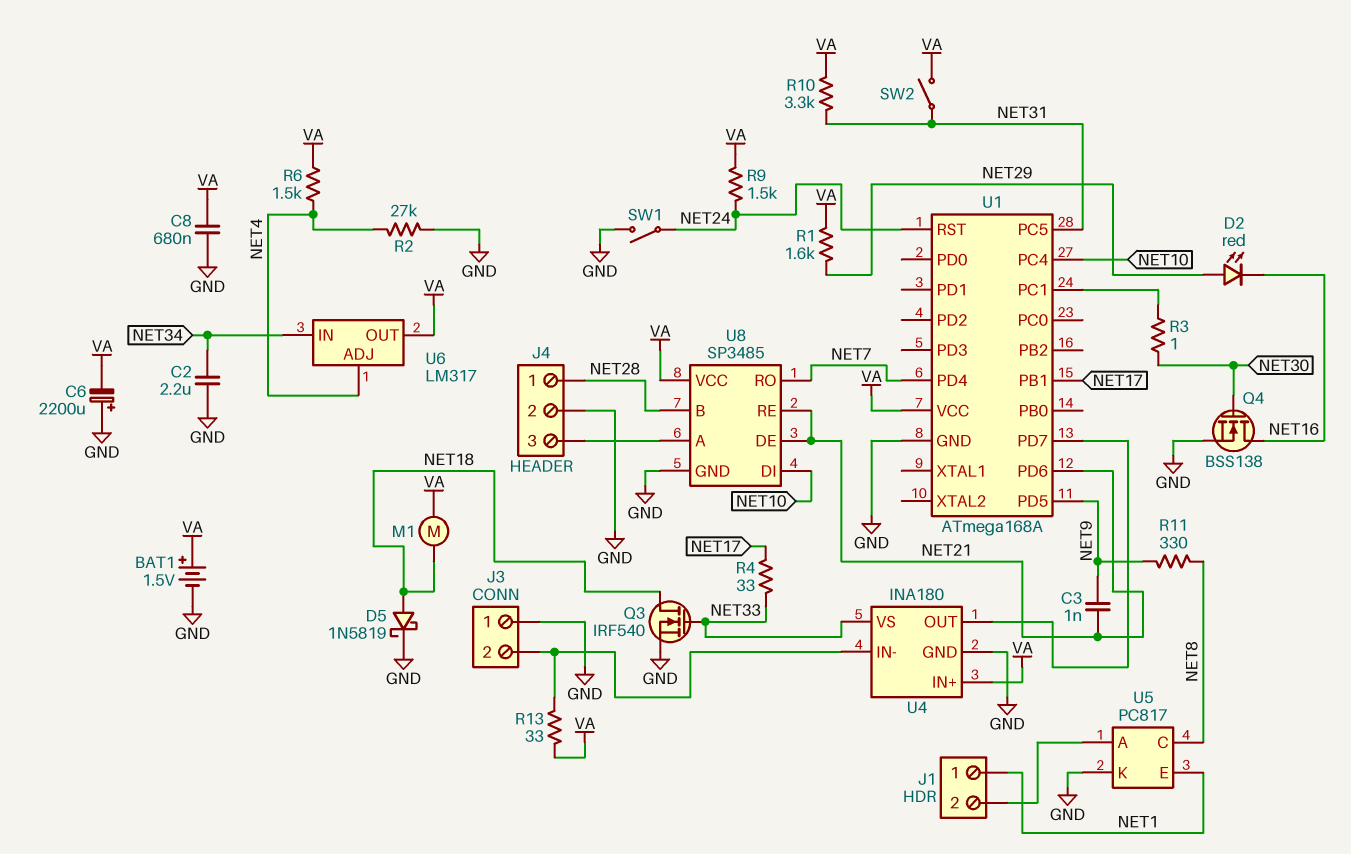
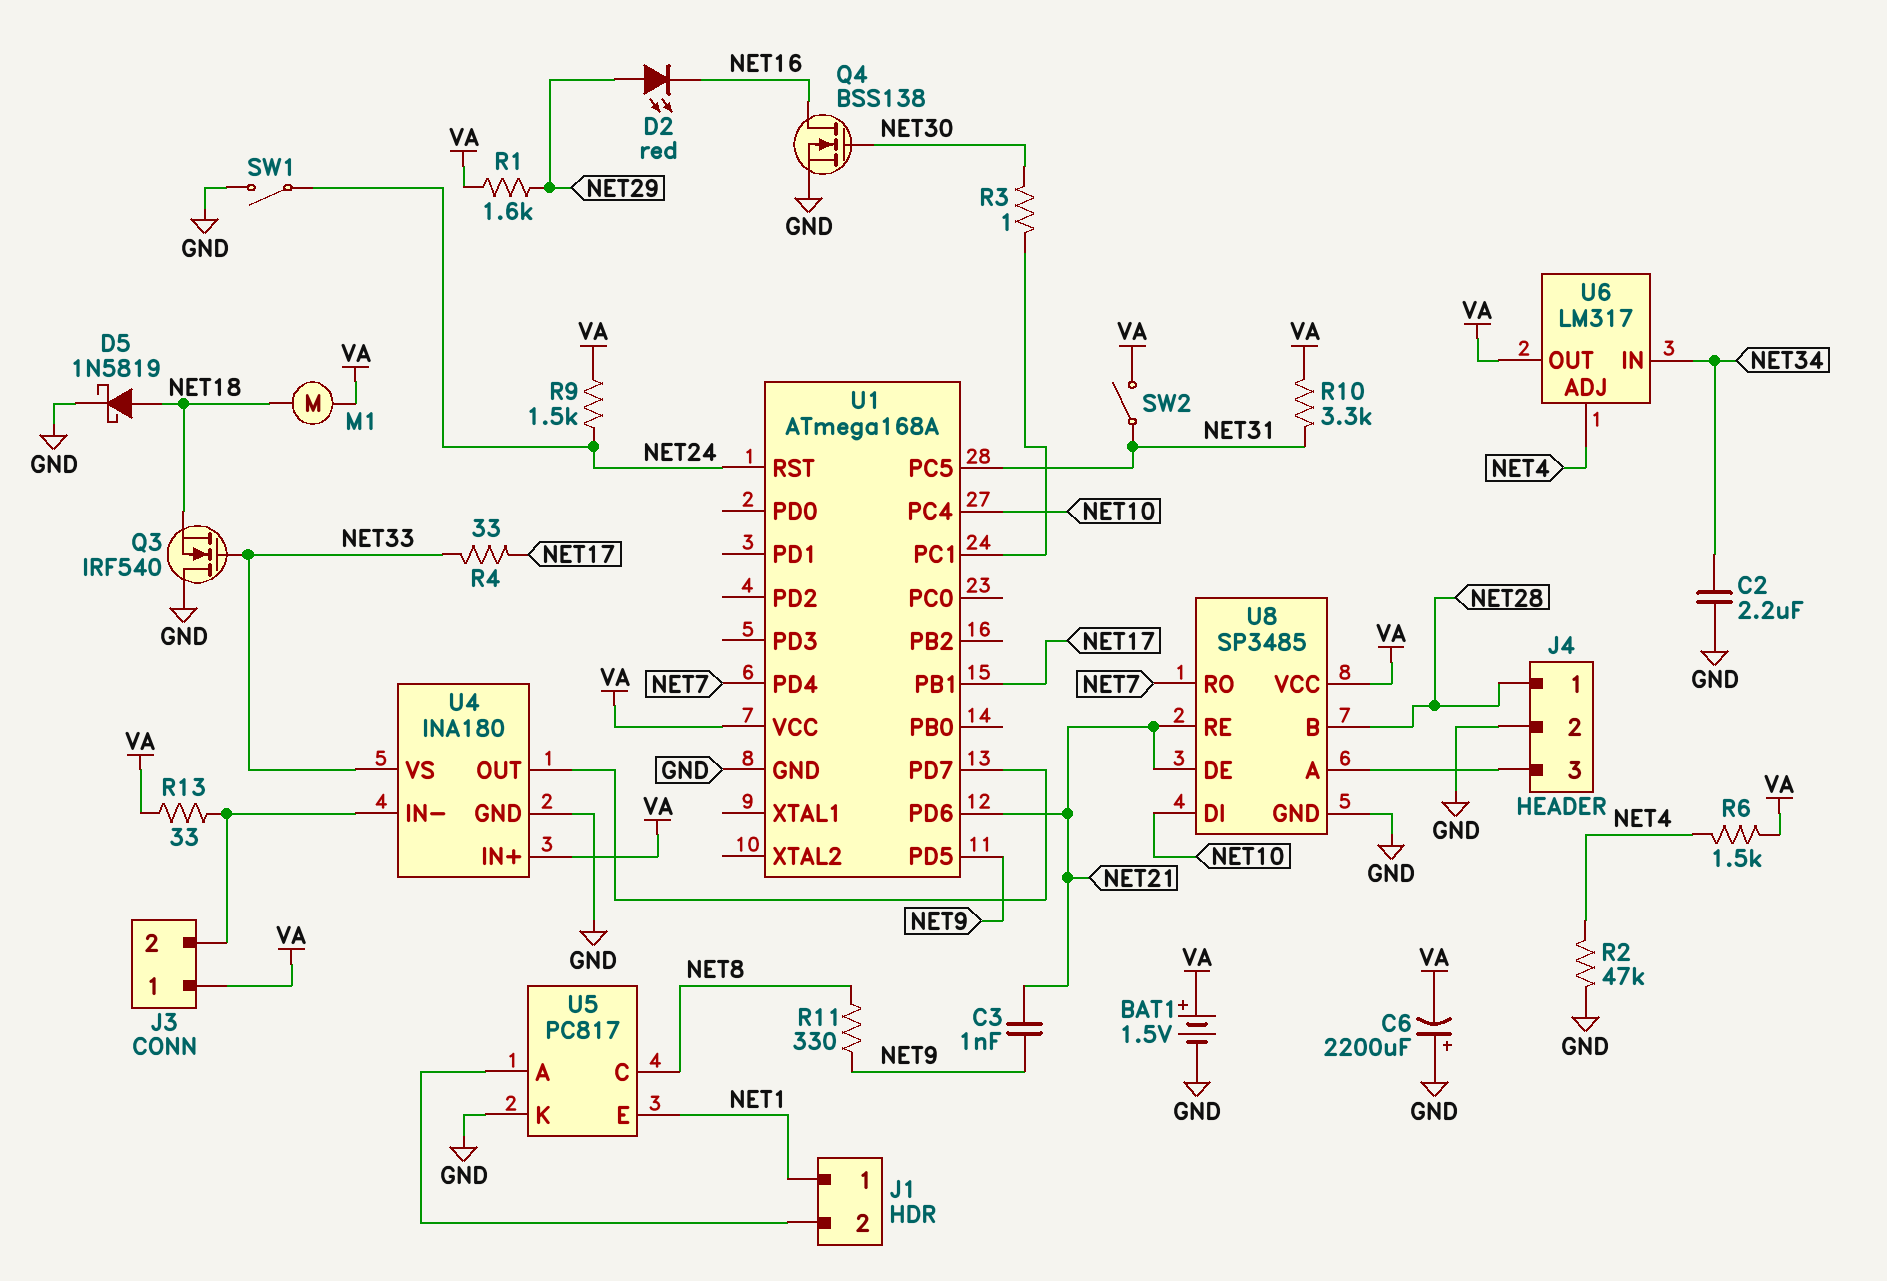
C8: 680nF (GND, VA) -> none
J3 pin 1: GND -> VA
Q3: NMOS IRF540 (G NET33, D NET18, S GND) -> NMOS IRF540 (G NET33, D GND, S NET18)
R2: 27k (GND, NET4) -> 47k (GND, NET4)

